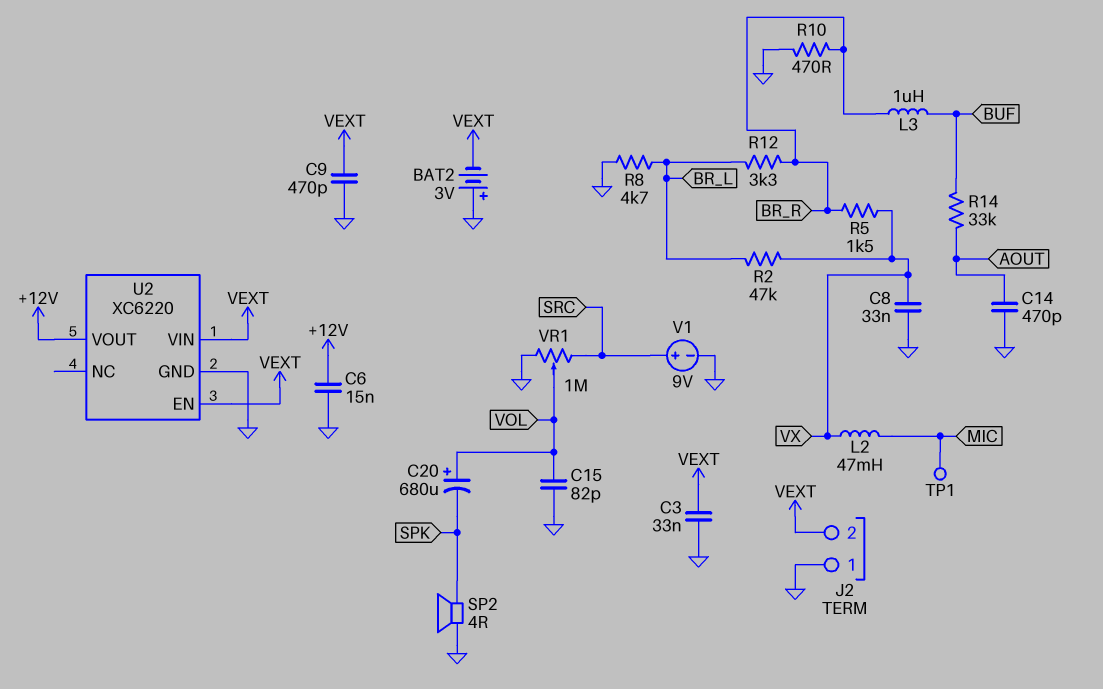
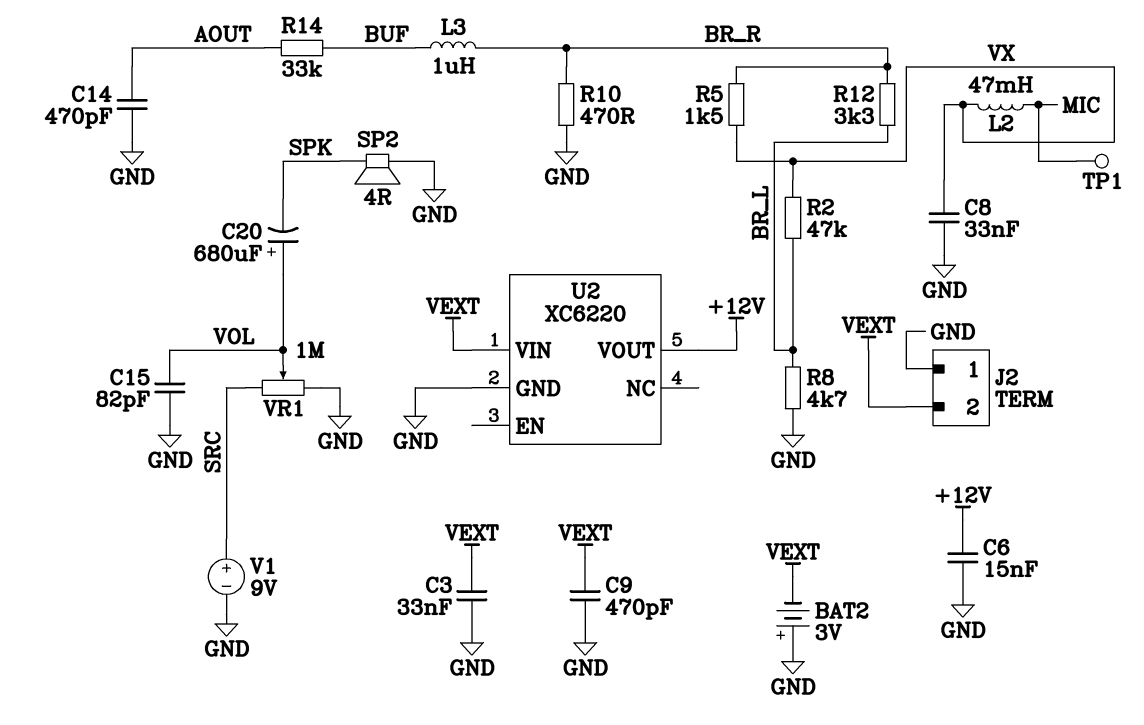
U2 pin EN: VEXT -> none

